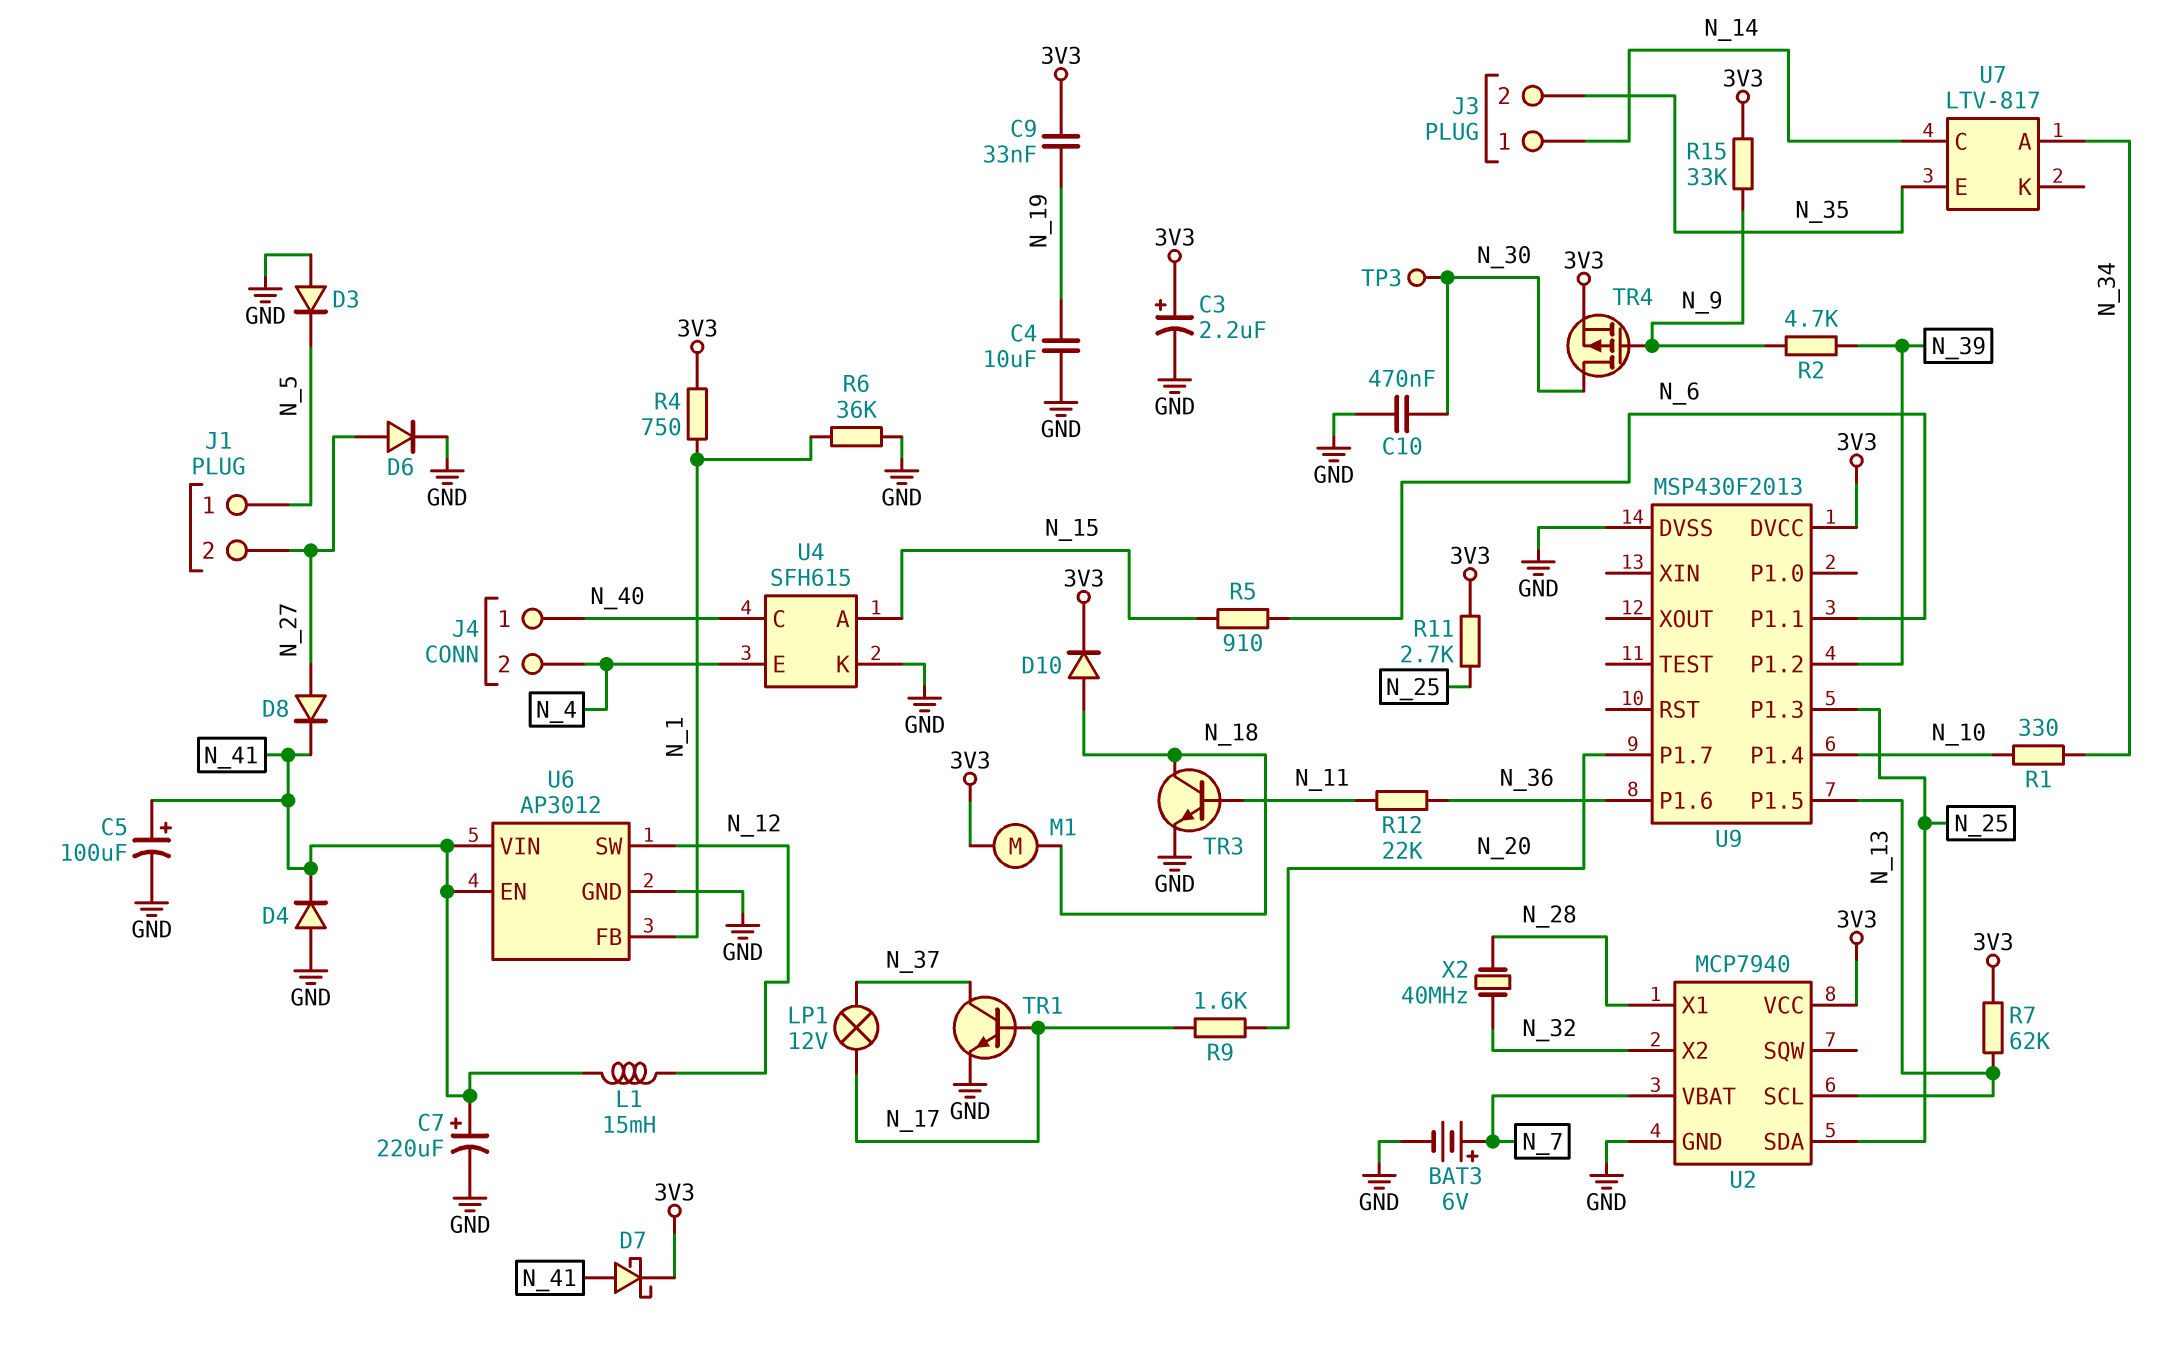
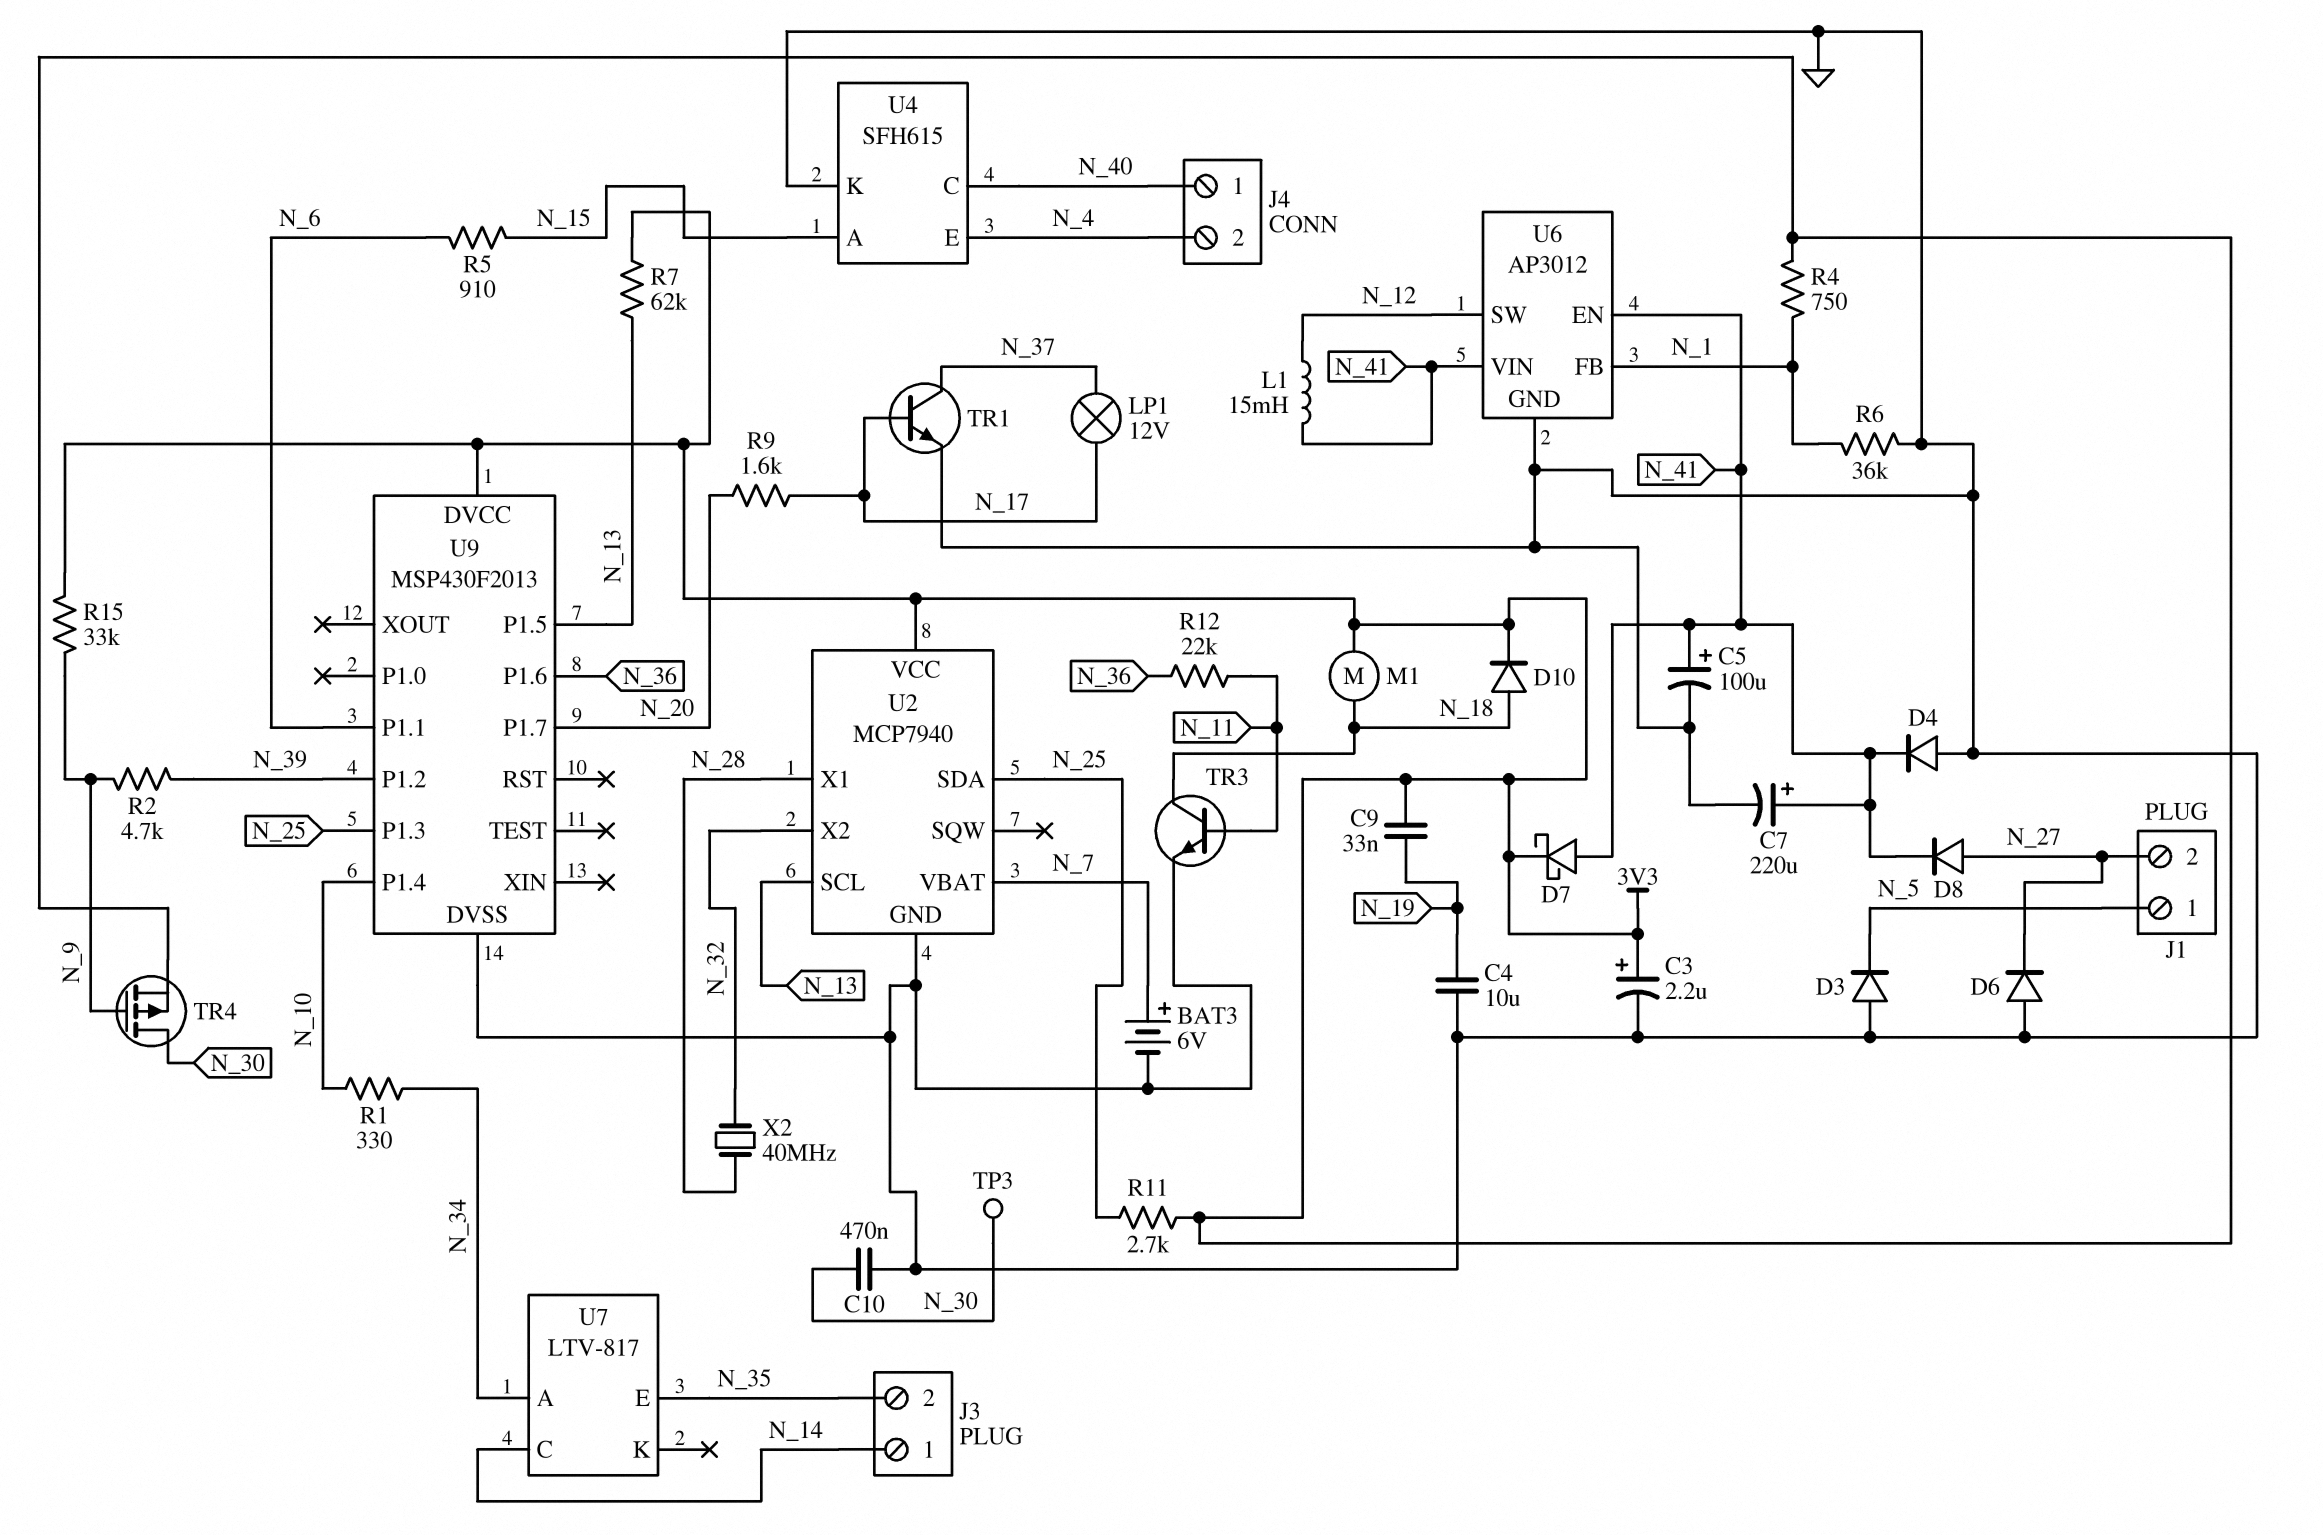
D6: diode (A N_27, K GND) -> diode (A GND, K N_27)

